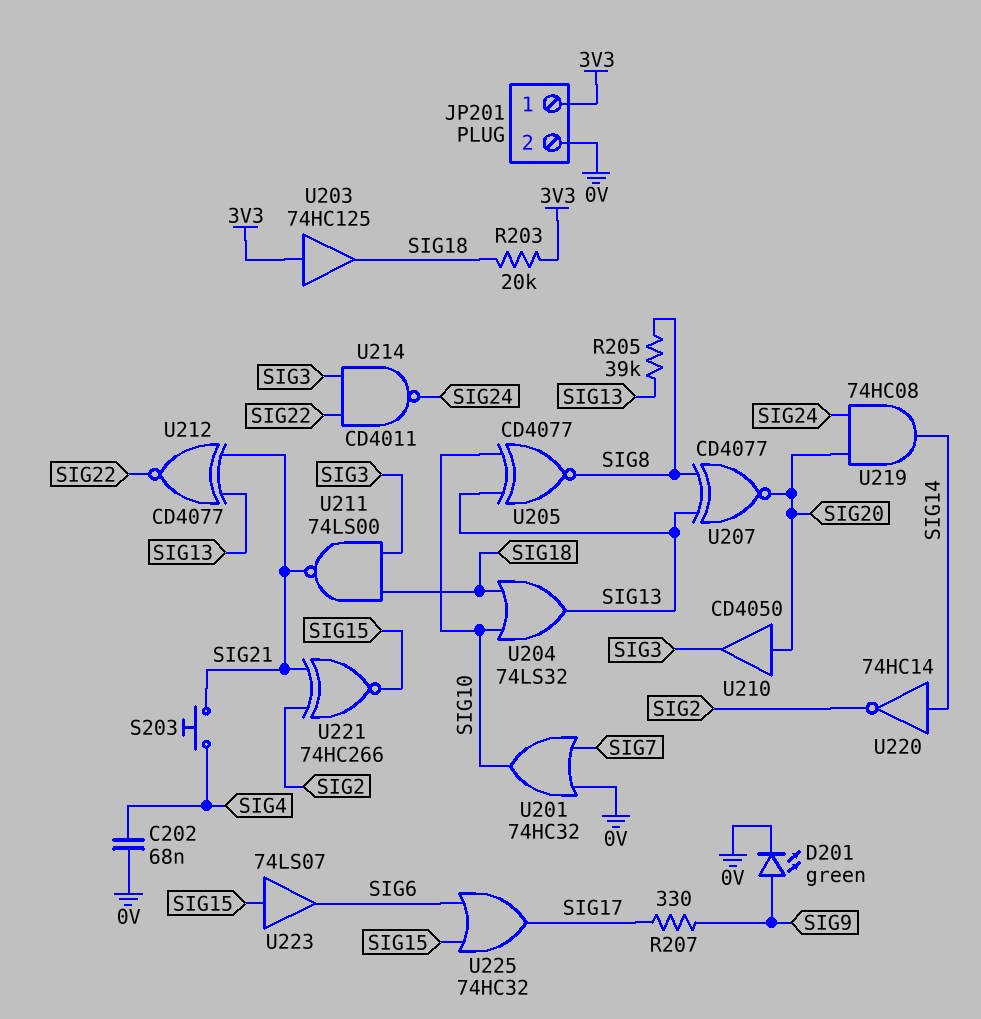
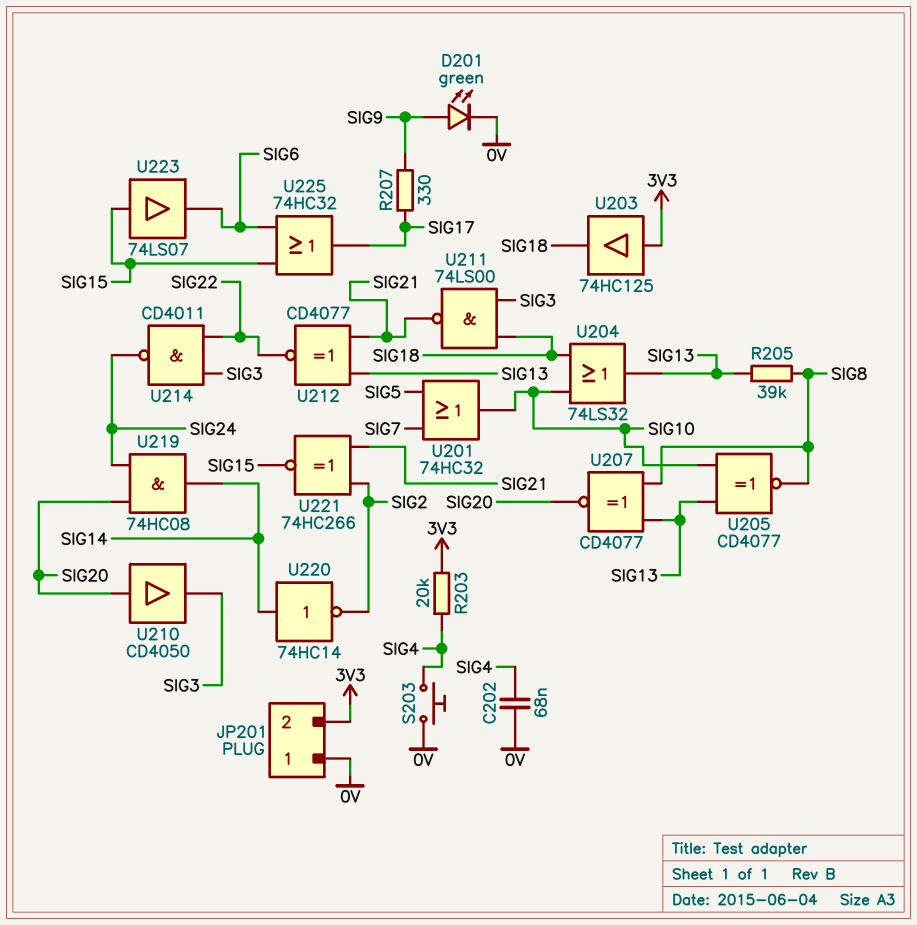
JP201 pin 1: 3V3 -> 0V
JP201 pin 2: 0V -> 3V3
R203: 20k (3V3, SIG18) -> 20k (3V3, SIG4)
S203: button (SIG4, SIG21) -> button (0V, SIG4)
U201: OR 74HC32 (in 0V, in SIG7, out SIG10) -> OR 74HC32 (in SIG5, in SIG7, out SIG10)

